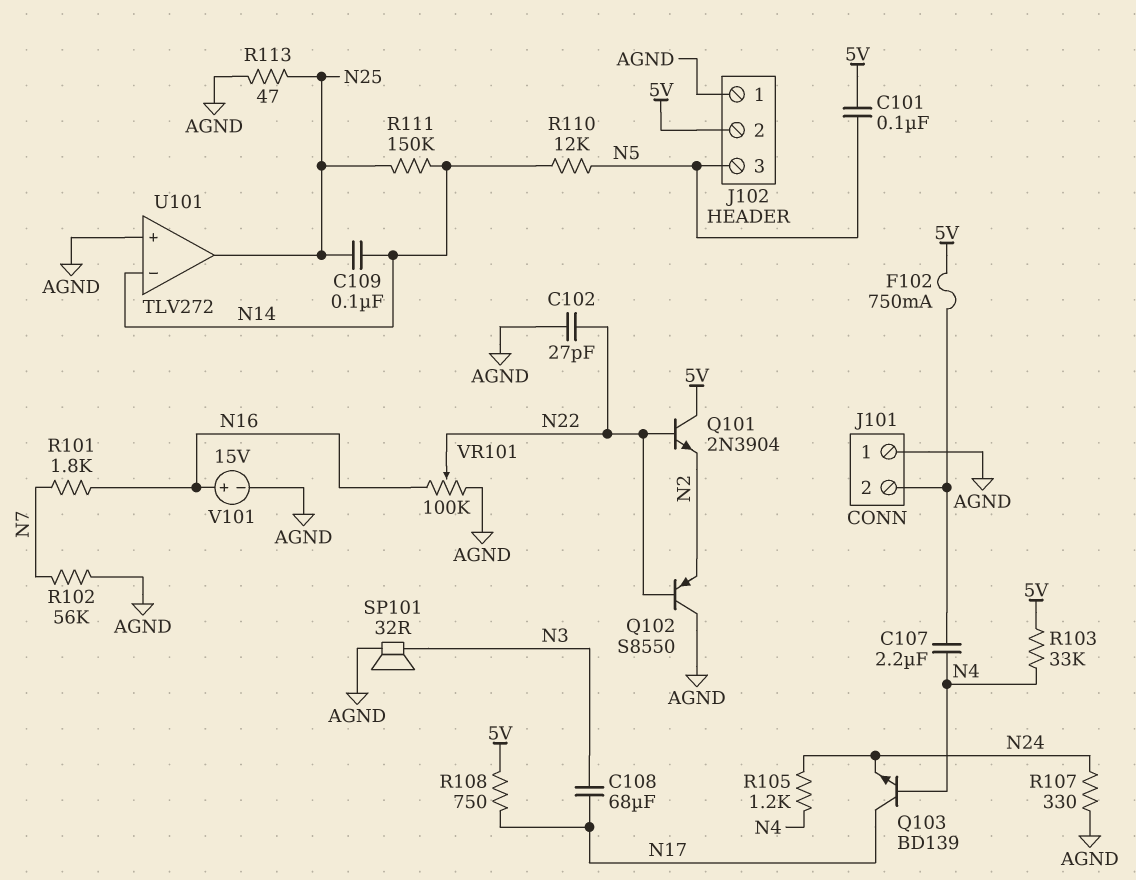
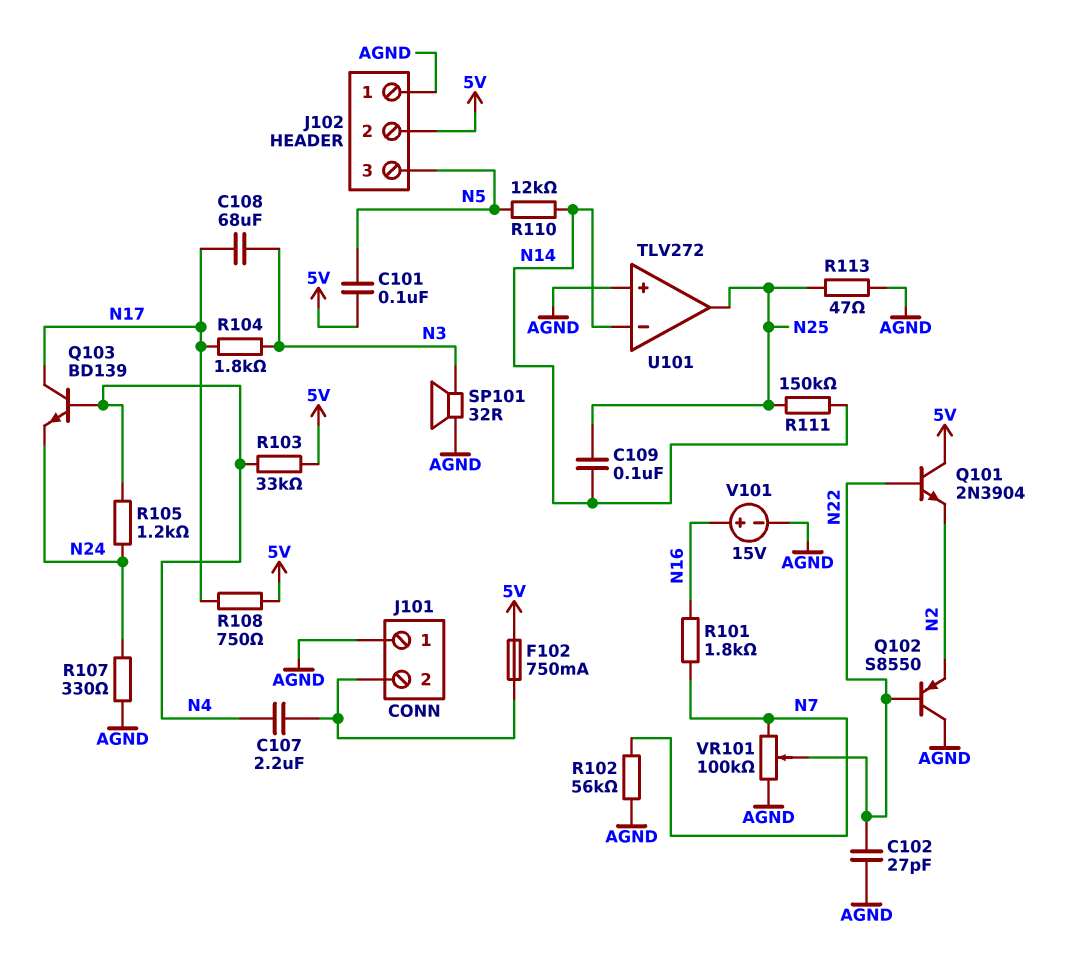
R104: none -> 1.8k (N3, N17)
VR101: 100k (AGND, N16, wiper N22) -> 100k (AGND, N7, wiper N22)

